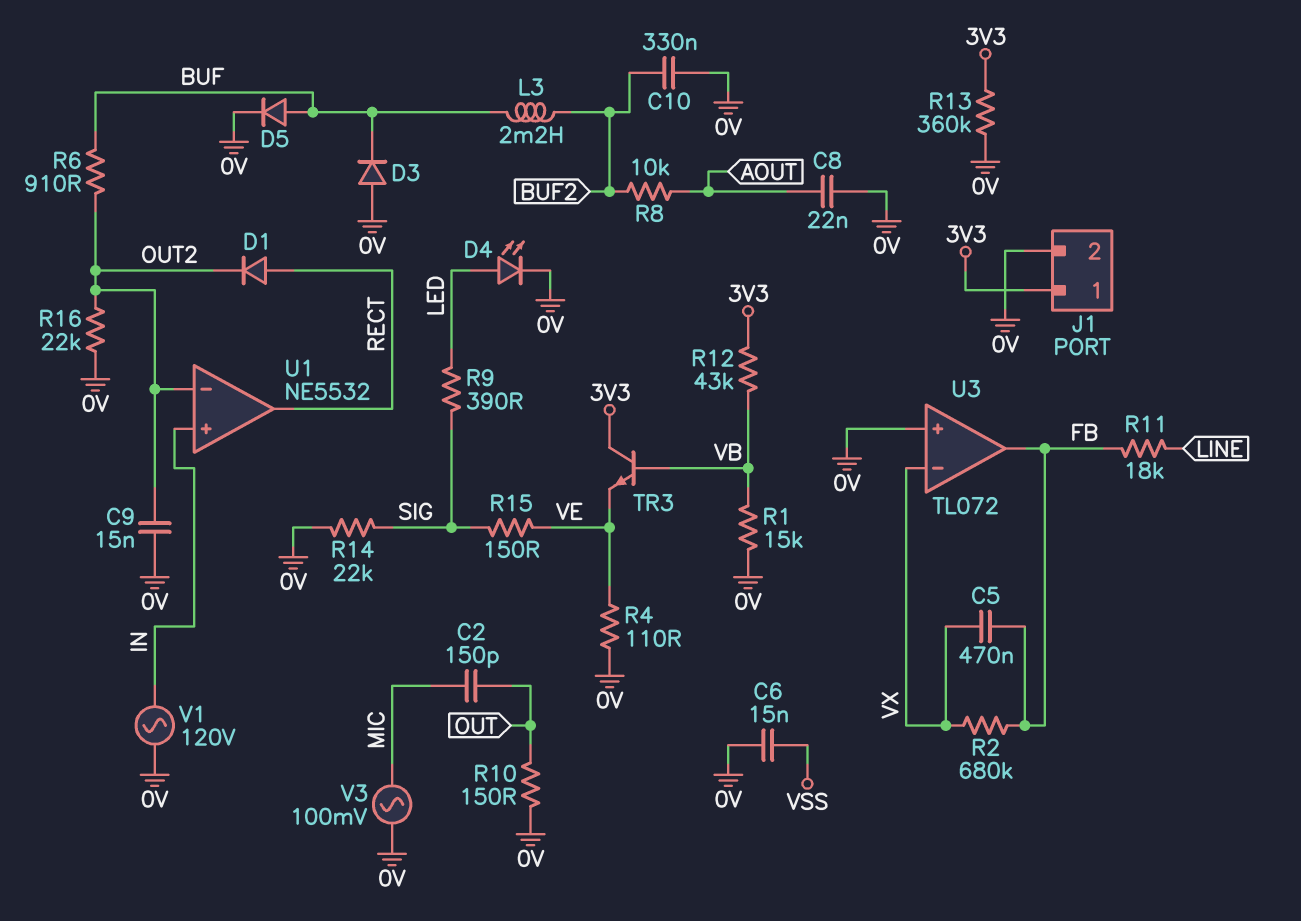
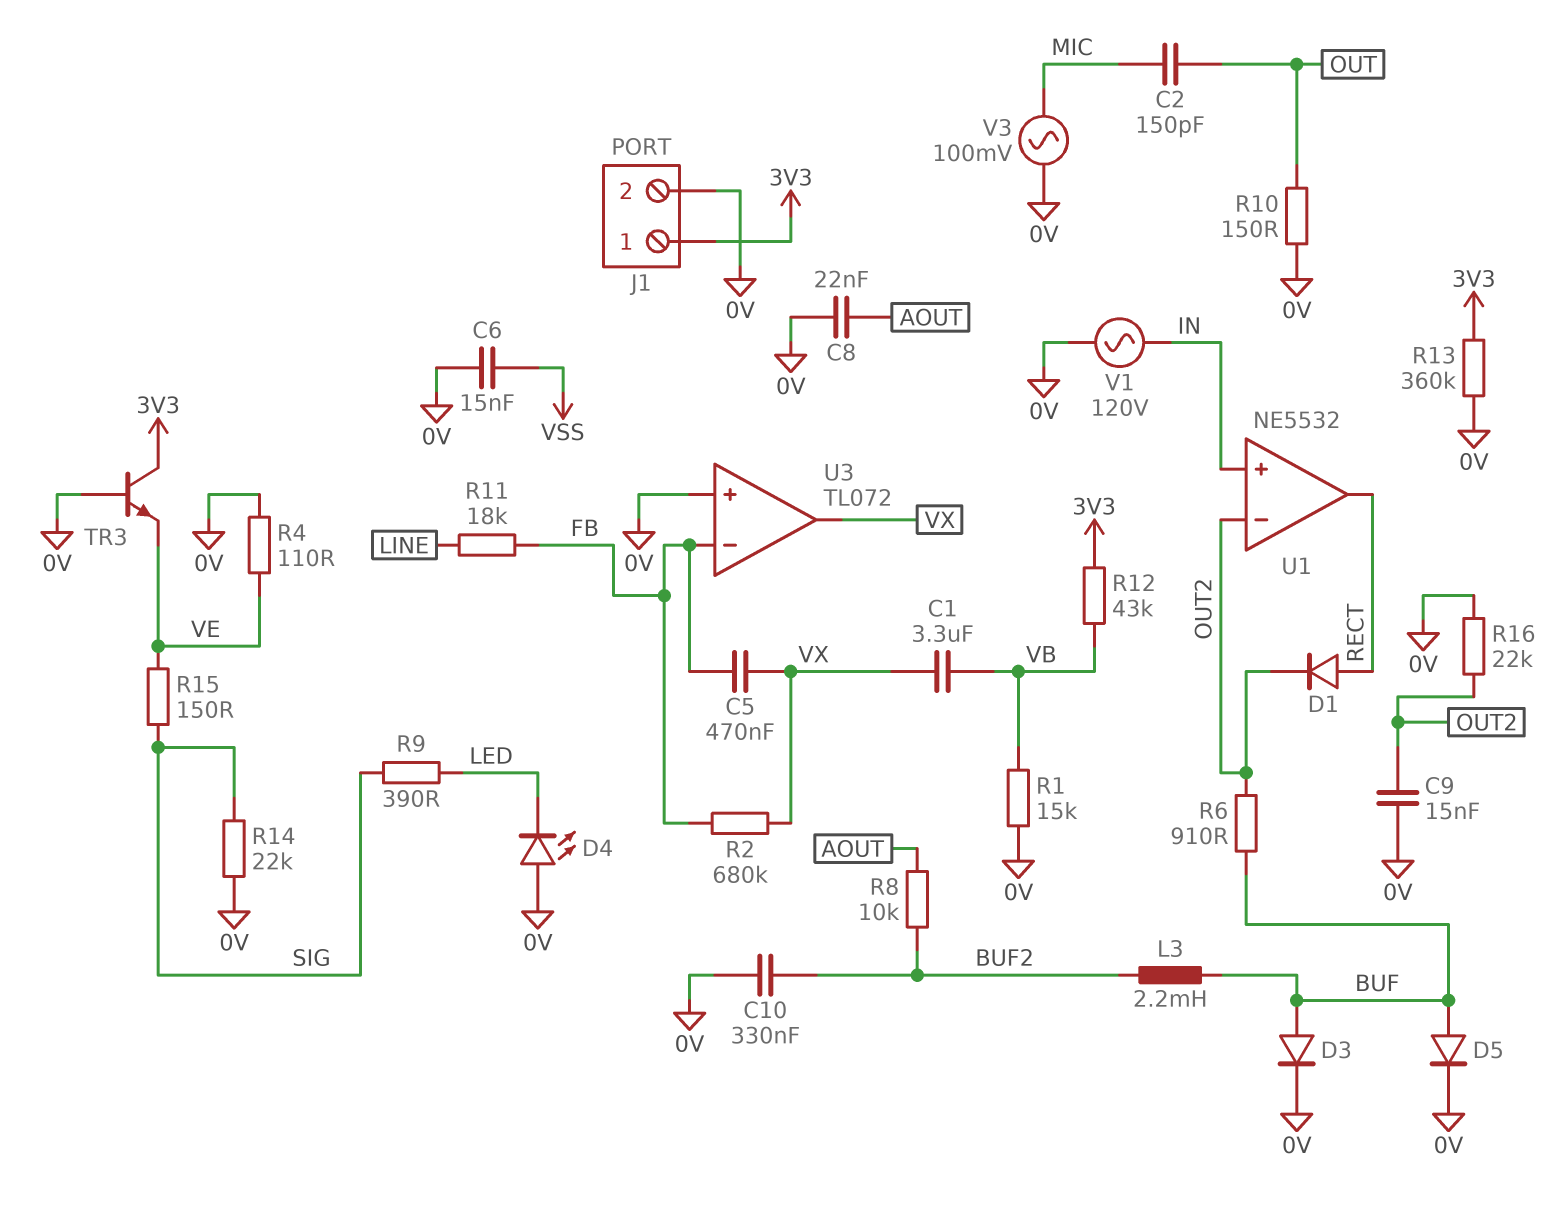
C1: none -> 3.3uF (VB, VX)
D3: diode (A 0V, K BUF) -> diode (A BUF, K 0V)
D4: LED (A LED, K 0V) -> LED (A 0V, K LED)
TR3: NPN (B VB, C 3V3, E VE) -> NPN (B 0V, C 3V3, E VE)
U3 pin in-: VX -> FB
U3 pin out: FB -> VX

